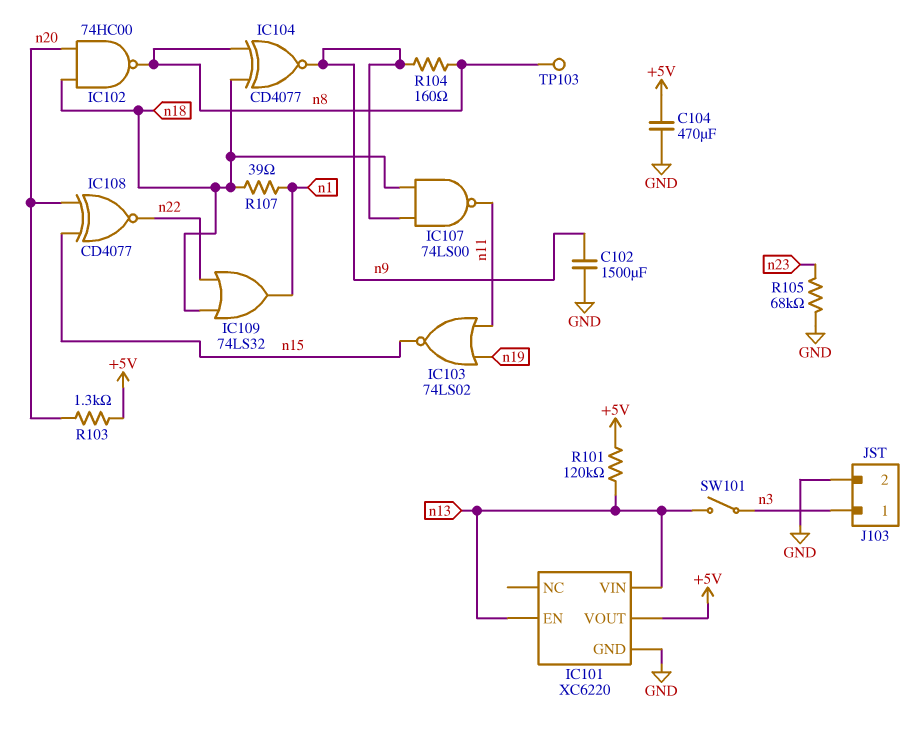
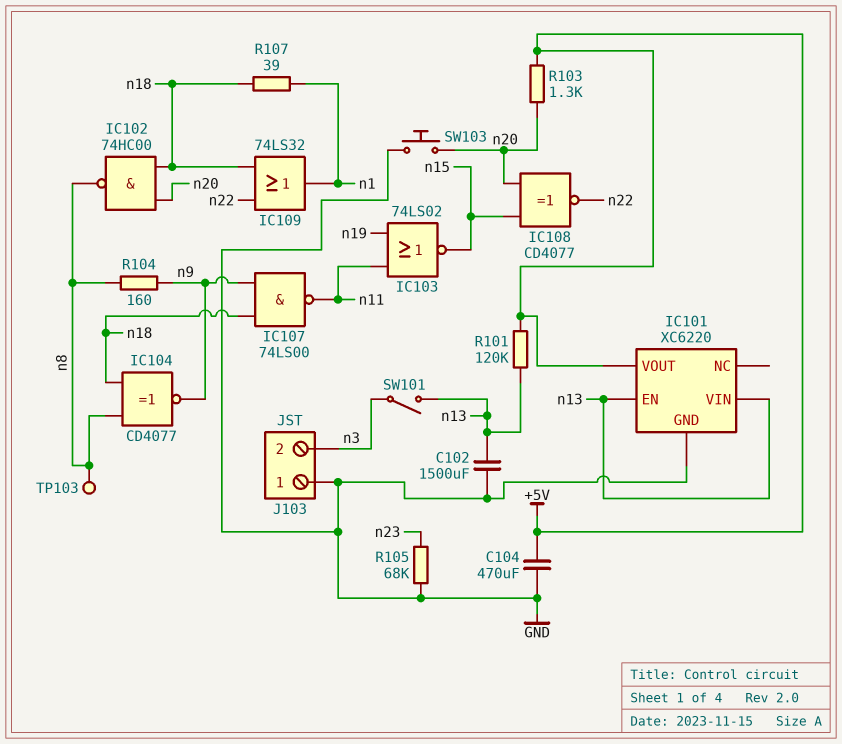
C102: 1500uF (GND, n9) -> 1500uF (GND, n13)
J103 pin 1: n3 -> GND
J103 pin 2: GND -> n3
SW103: none -> button (GND, n20)

